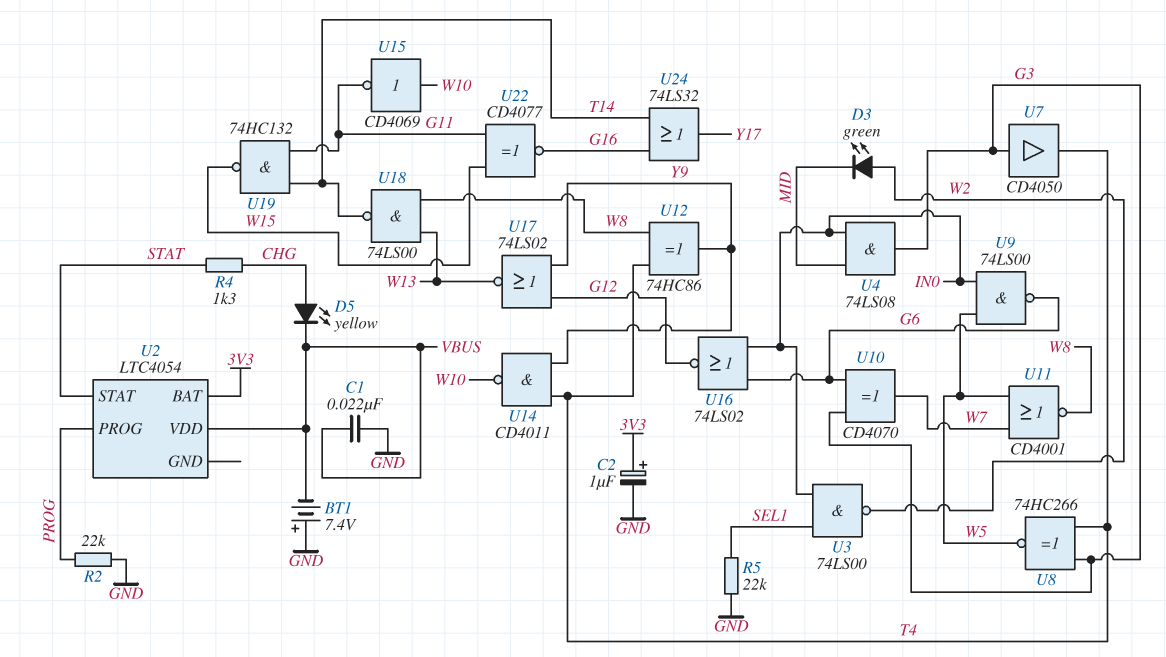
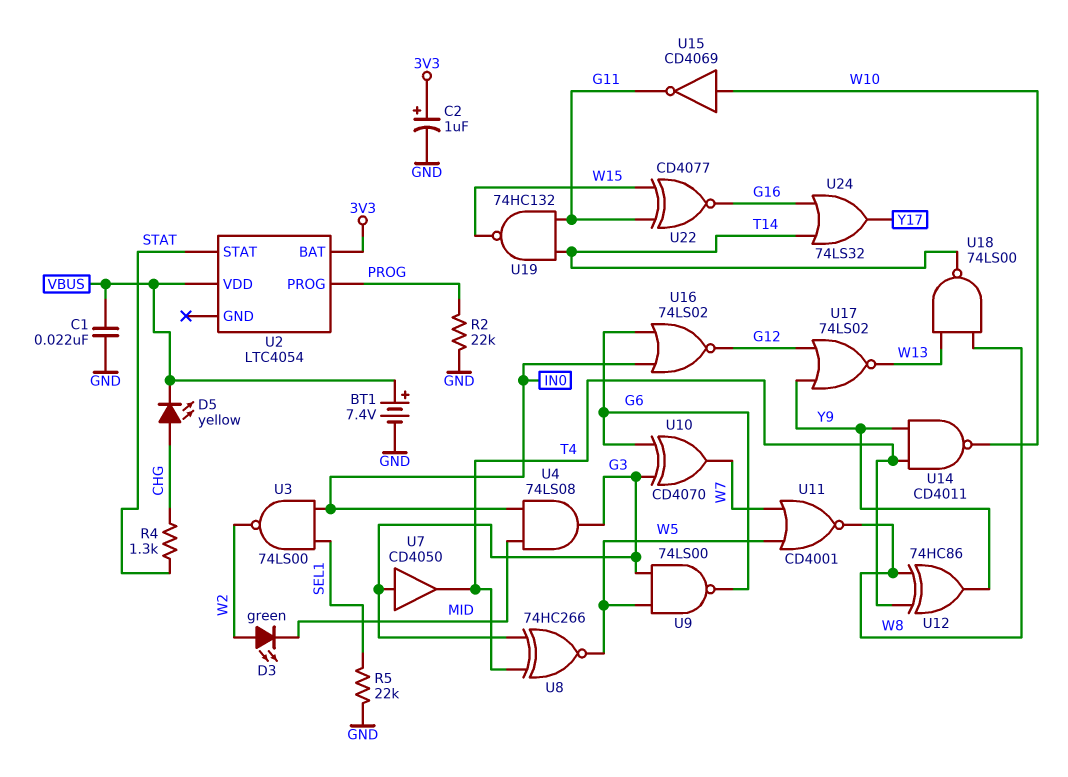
BT1: 7.4V (plus GND, minus VBUS) -> 7.4V (plus VBUS, minus GND)
U9: NAND 74LS00 (in IN0, in W5, out G6) -> NAND 74LS00 (in G3, in W5, out G6)

